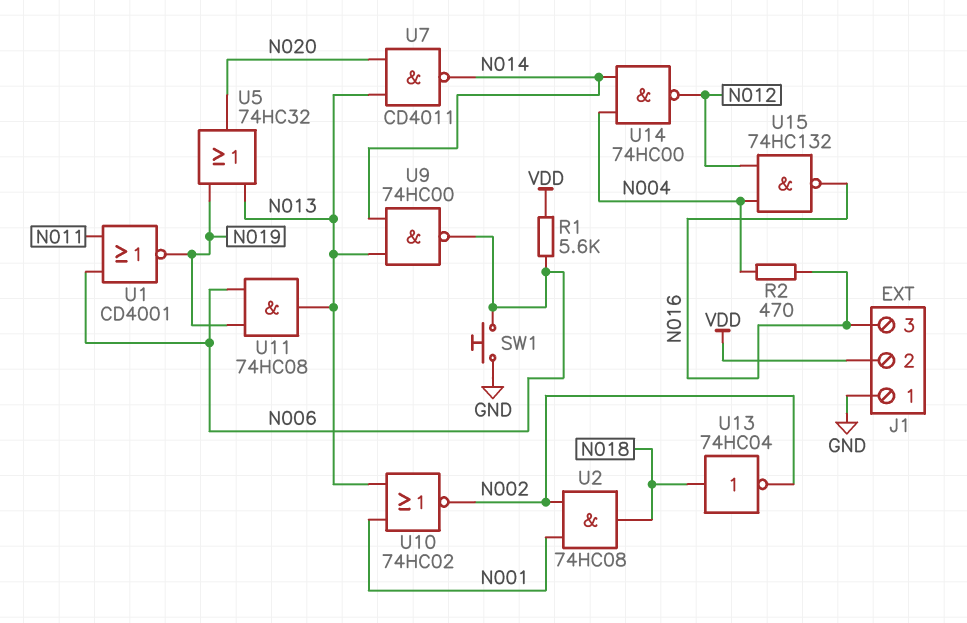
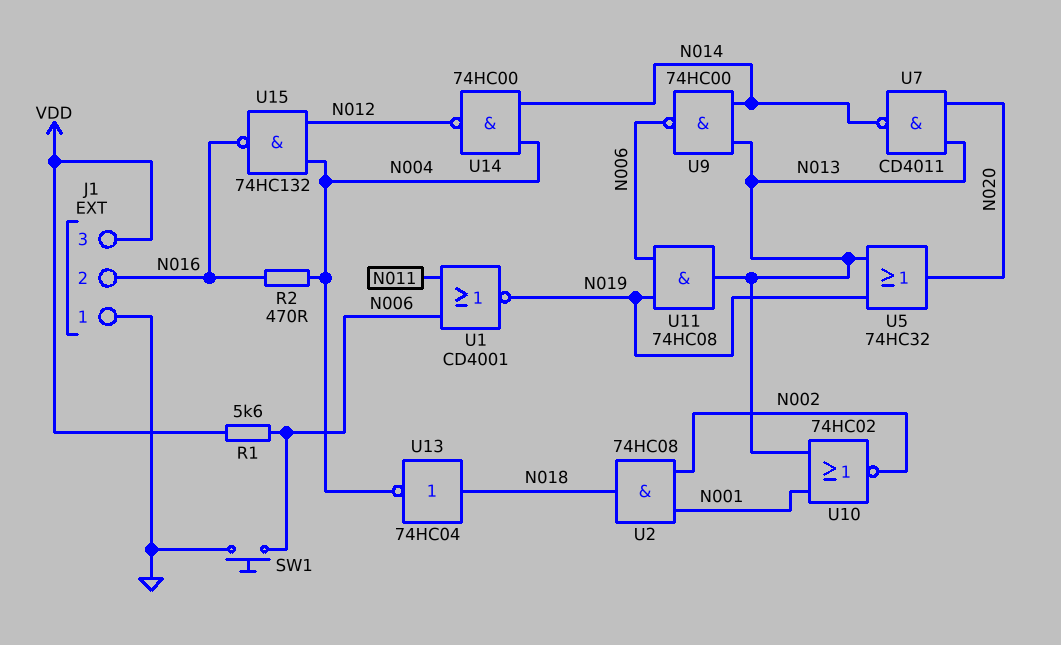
J1 pin 2: VDD -> N016
J1 pin 3: N016 -> VDD
U13: NOT 74HC04 (in N018, out N002) -> NOT 74HC04 (in N018, out N004)

